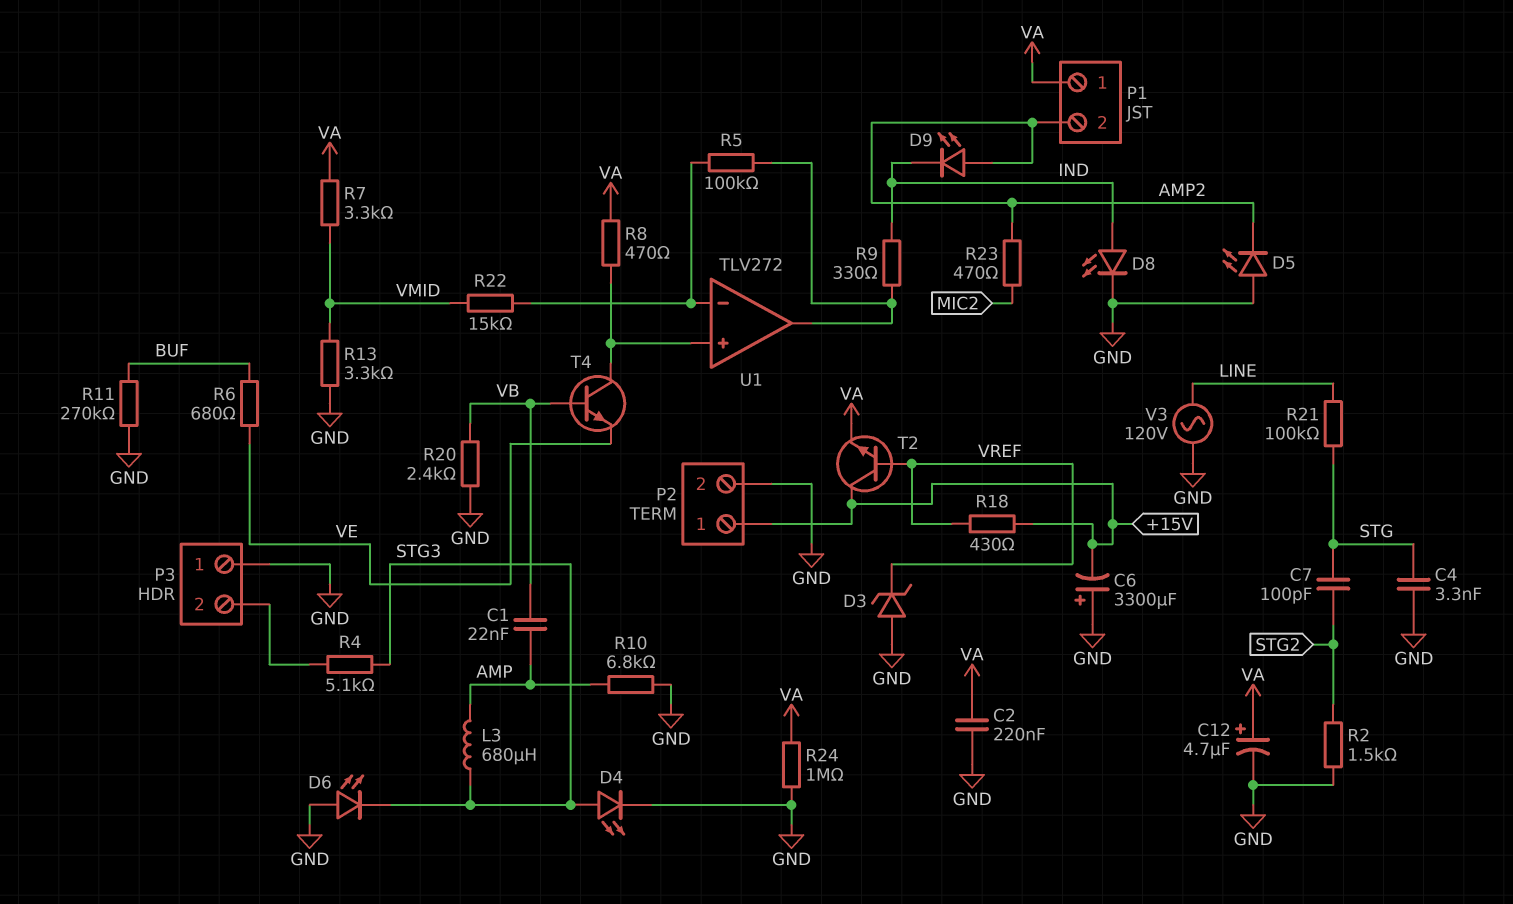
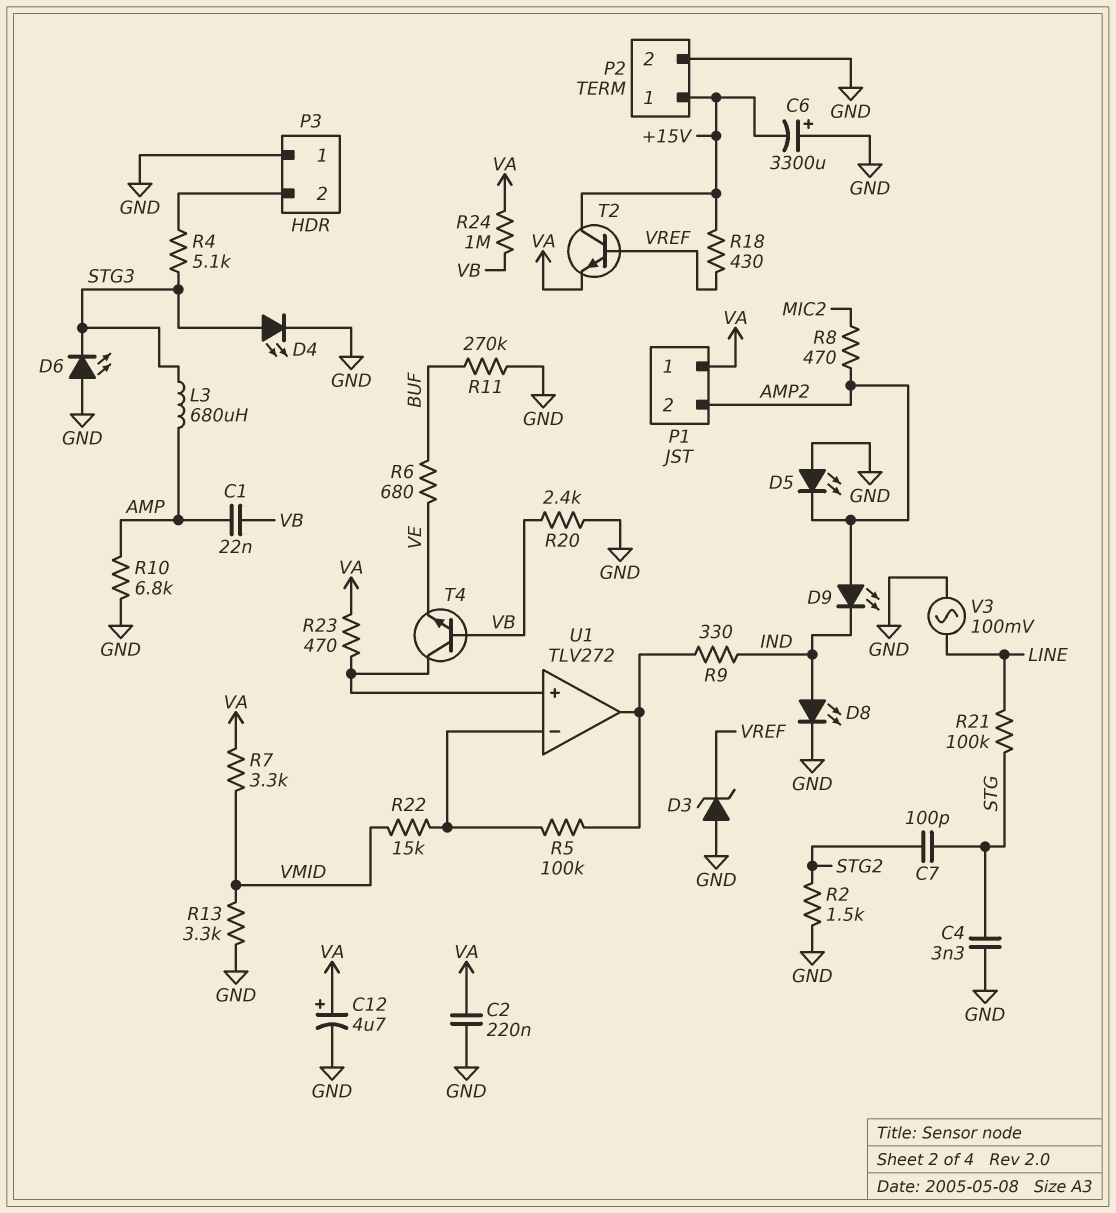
R8: 470 (U1/in+, VA) -> 470 (AMP2, MIC2)
R23: 470 (AMP2, MIC2) -> 470 (U1/in+, VA)
R24: 1M (GND, VA) -> 1M (VA, VB)
V3: AC 120V (GND, LINE) -> AC 100mV (GND, LINE)

